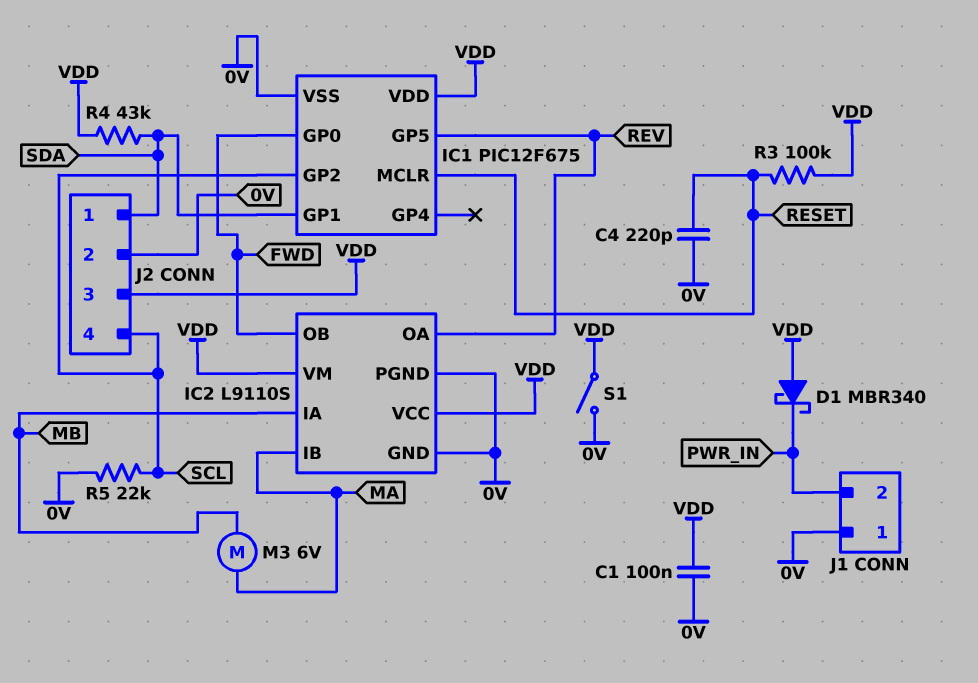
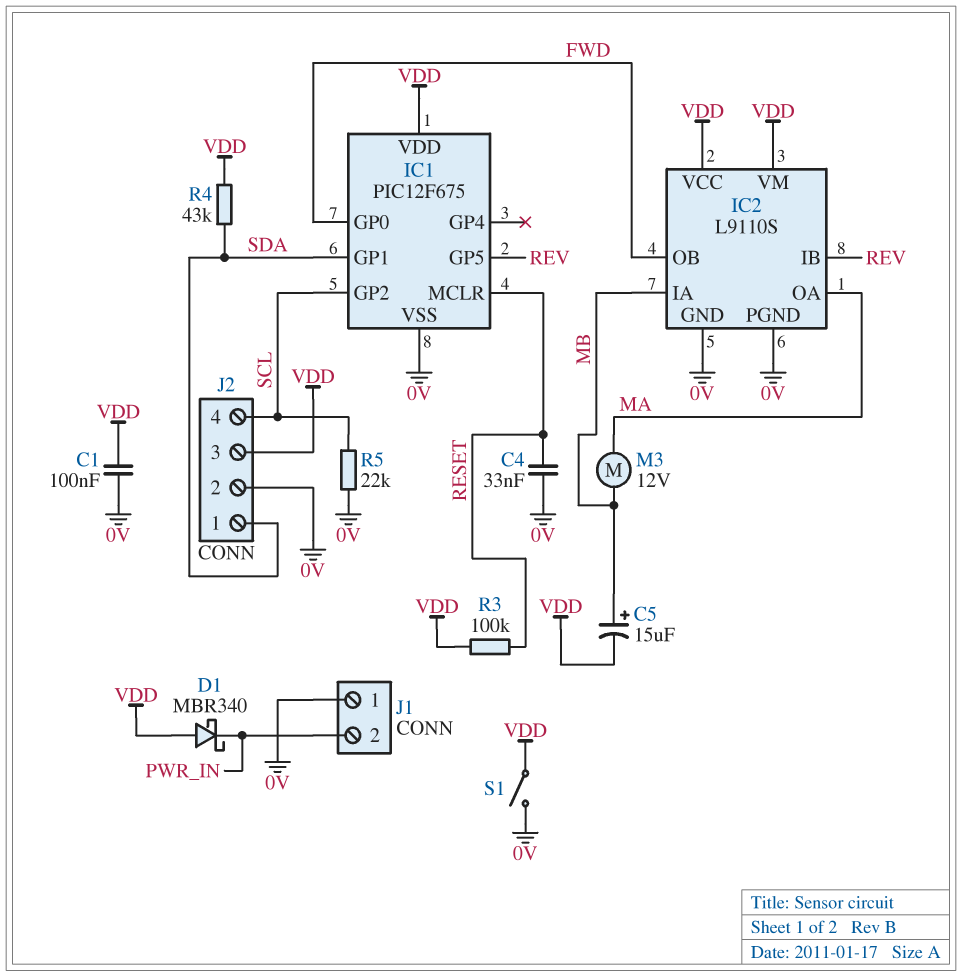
C4: 220pF (0V, RESET) -> 33nF (0V, RESET)
C5: none -> 15uF (plus MB, minus VDD)
IC2 pin IB: MA -> REV
IC2 pin OA: REV -> MA
M3: motor 6V (MA, MB) -> motor 12V (MA, MB)

